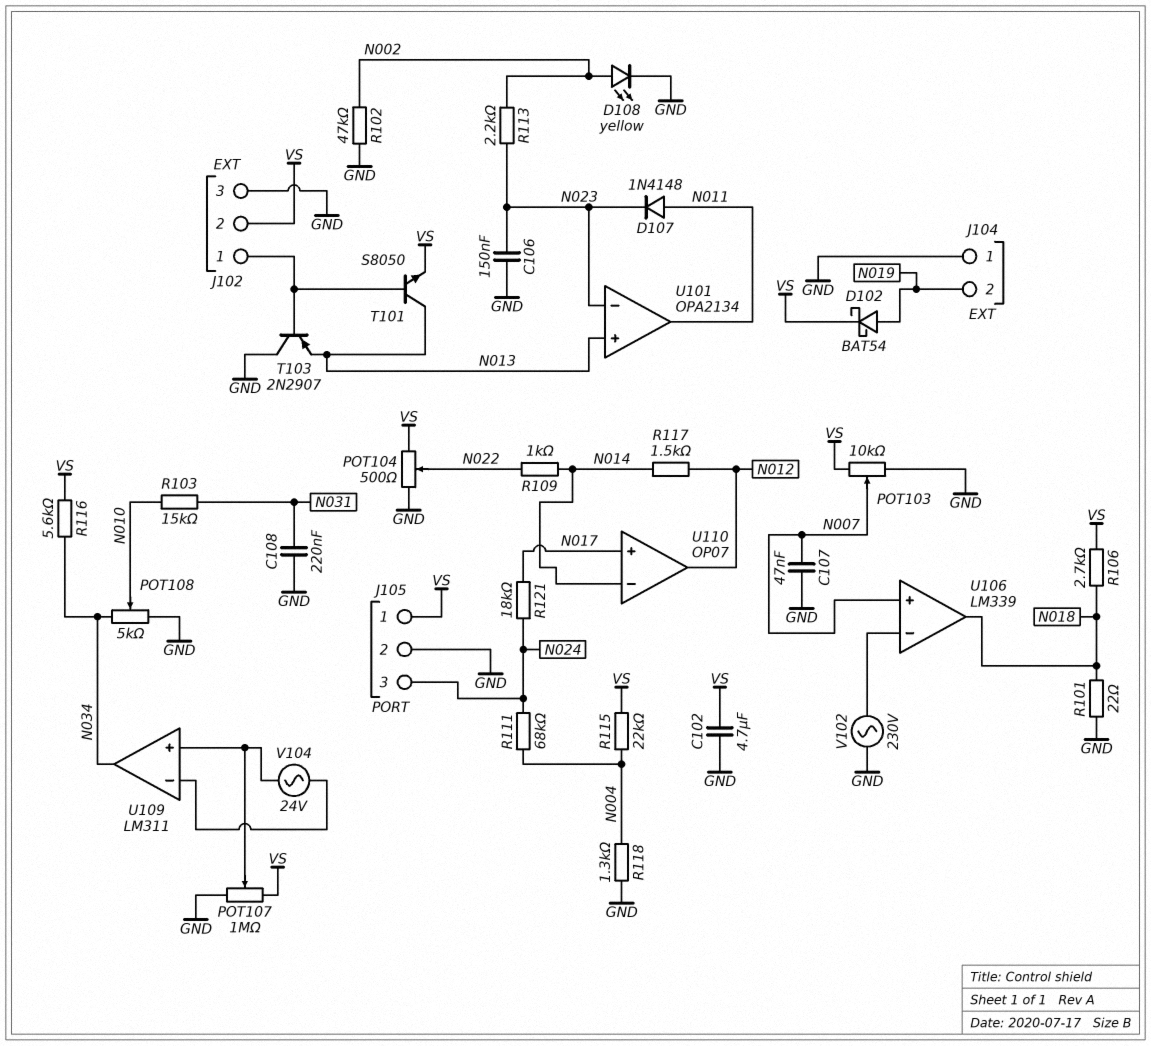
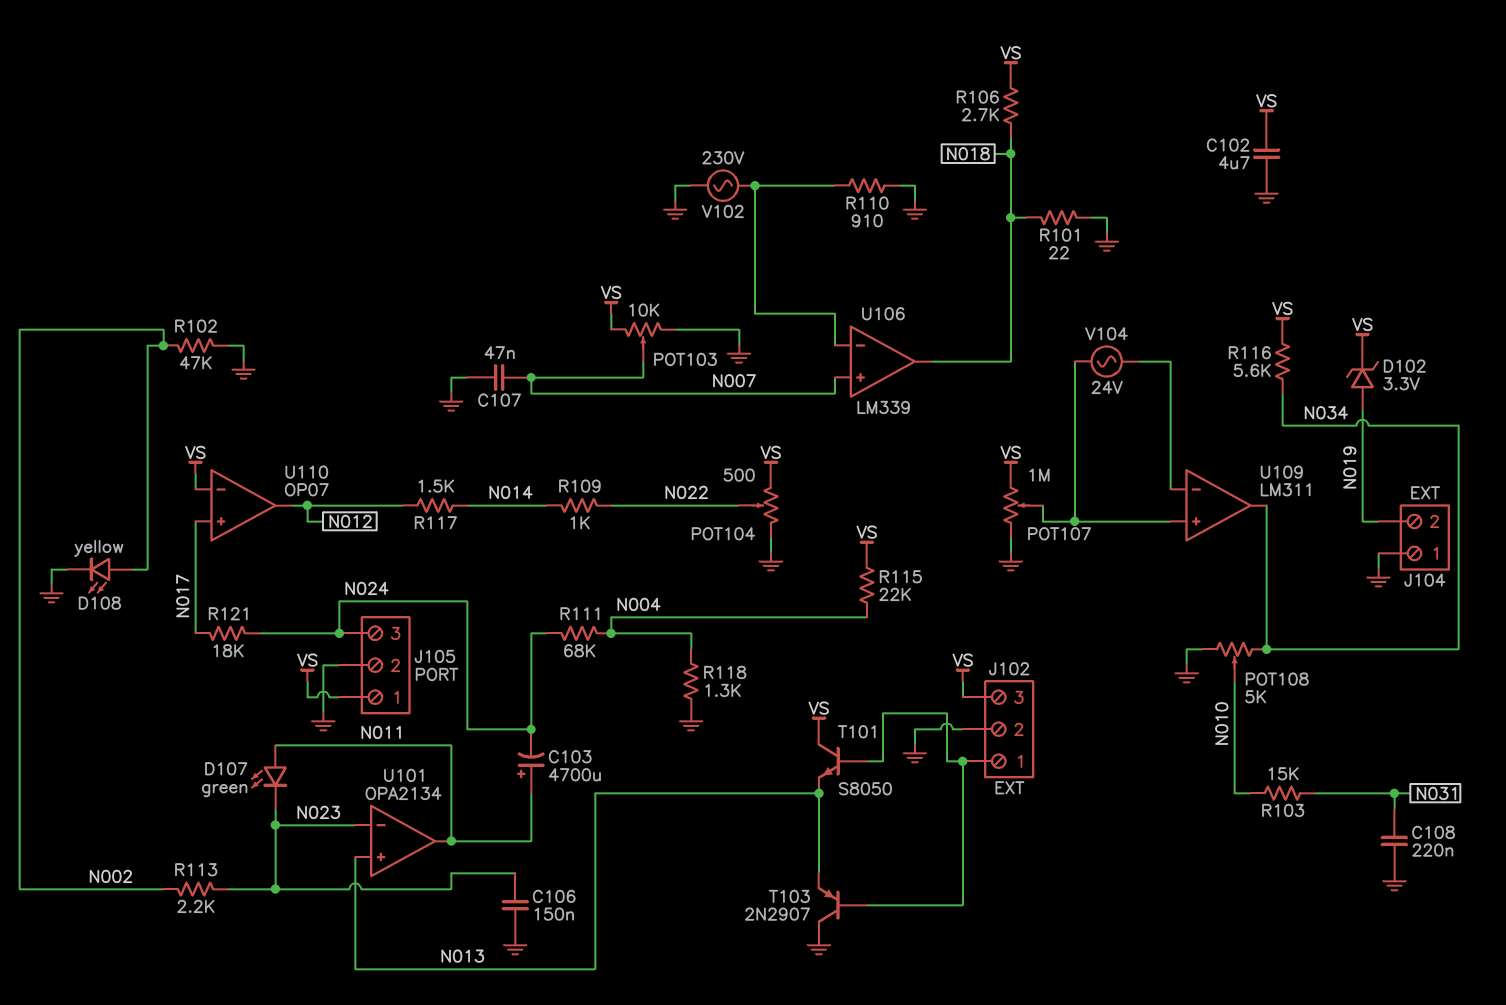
C103: none -> 4700uF (plus N011, minus N024)
D102: schottky BAT54 (A N019, K VS) -> zener 3.3V (A N019, K VS)
D107: diode 1N4148 (A N011, K N023) -> LED green (A N011, K N023)
J102 pin 2: VS -> GND
J102 pin 3: GND -> VS
R110: none -> 910 (GND, U106/in-)
T101: NPN S8050 (B J102/1, C N013, E VS) -> NPN S8050 (B J102/1, C VS, E N013)
U110 pin in-: N014 -> VS

